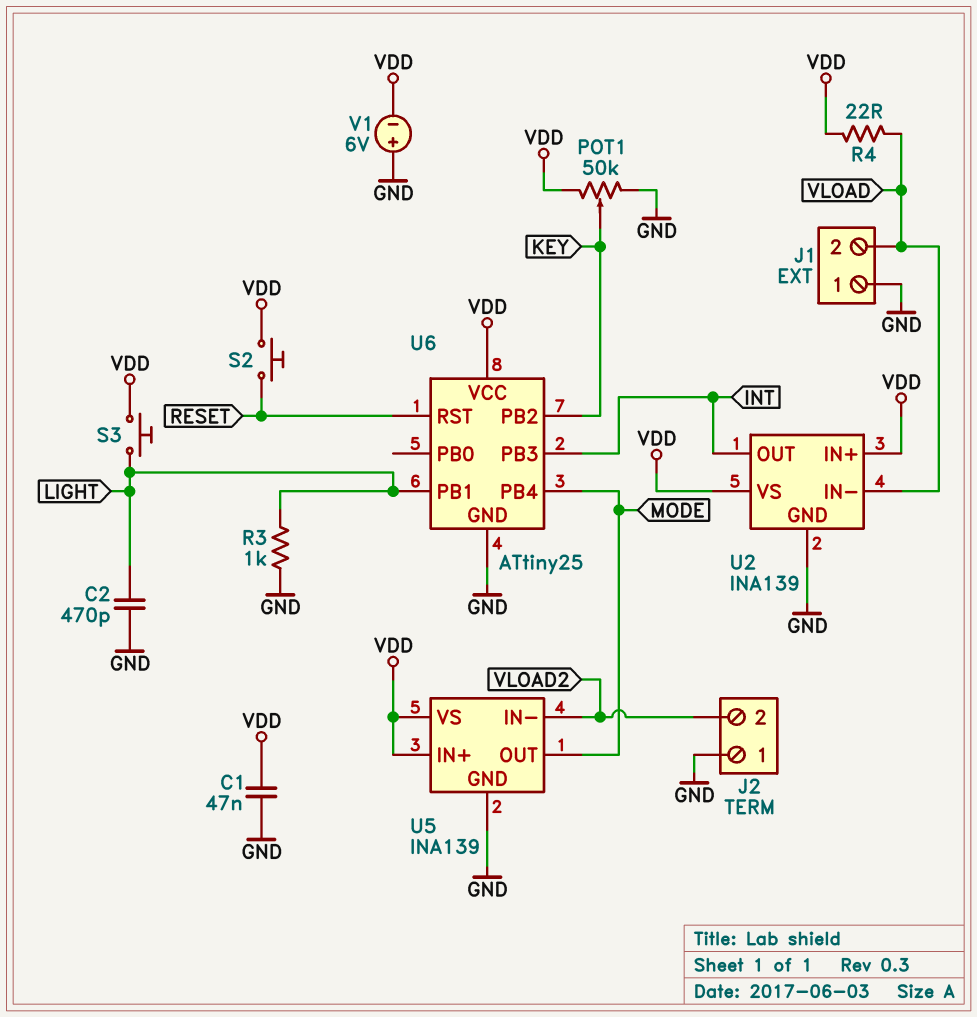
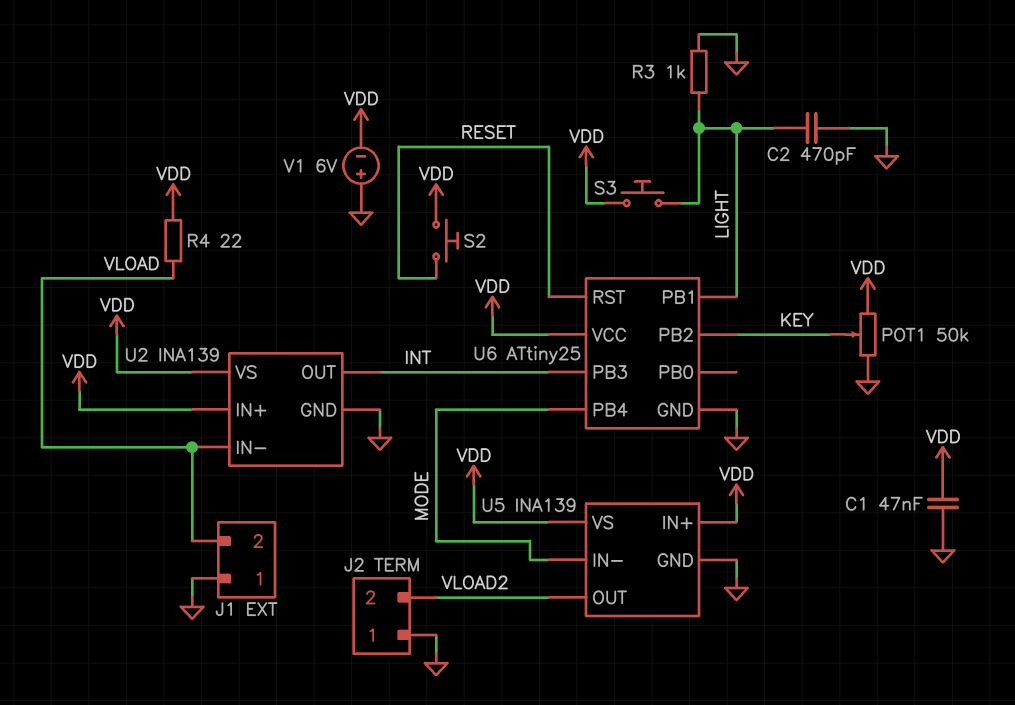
U5 pin IN-: VLOAD2 -> MODE
U5 pin OUT: MODE -> VLOAD2

